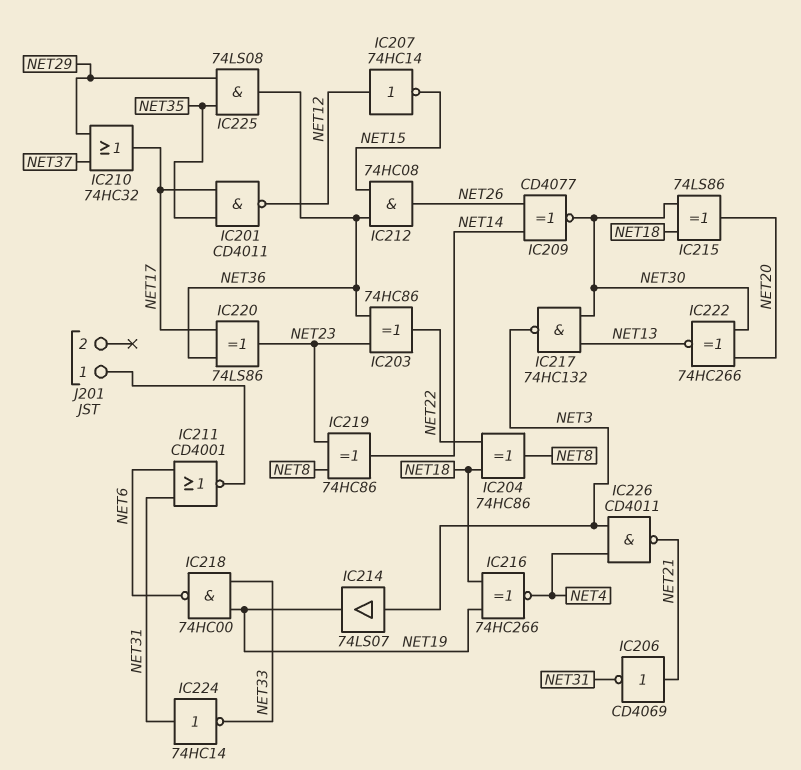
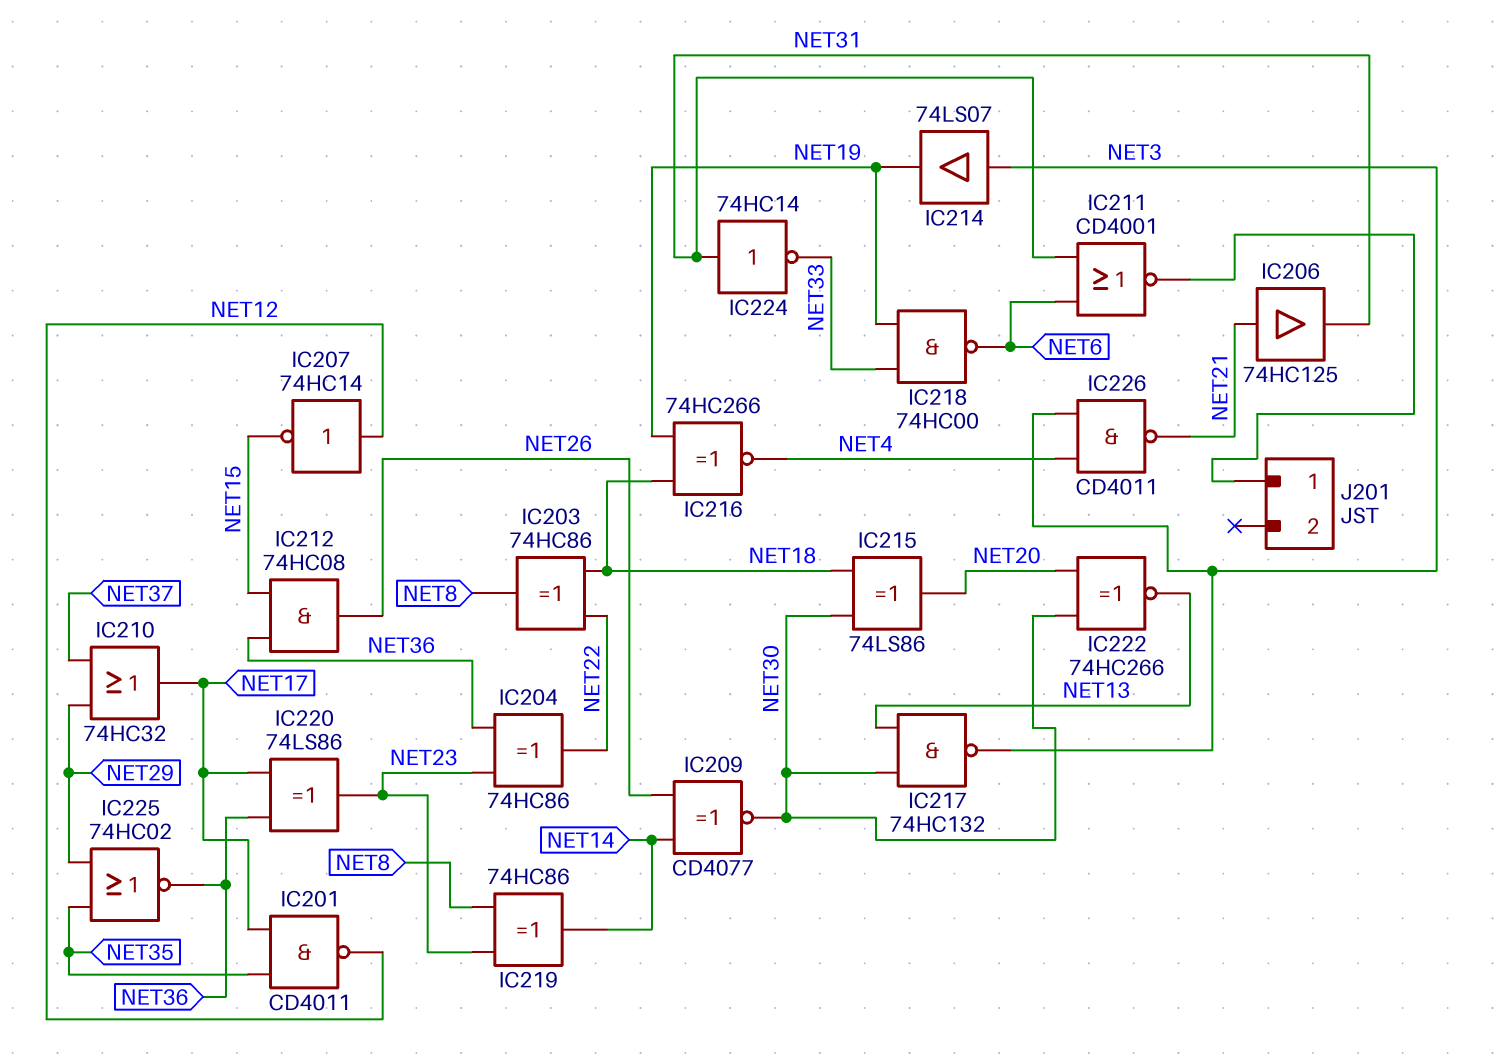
IC203: XOR 74HC86 (in NET23, in NET36, out NET22) -> XOR 74HC86 (in NET18, in NET22, out NET8)
IC204: XOR 74HC86 (in NET18, in NET22, out NET8) -> XOR 74HC86 (in NET23, in NET36, out NET22)
IC206: NOT CD4069 (in NET21, out NET31) -> buffer 74HC125 (in NET21, out NET31)
IC225: AND 74LS08 (in NET29, in NET35, out NET36) -> NOR 74HC02 (in NET29, in NET35, out NET36)

